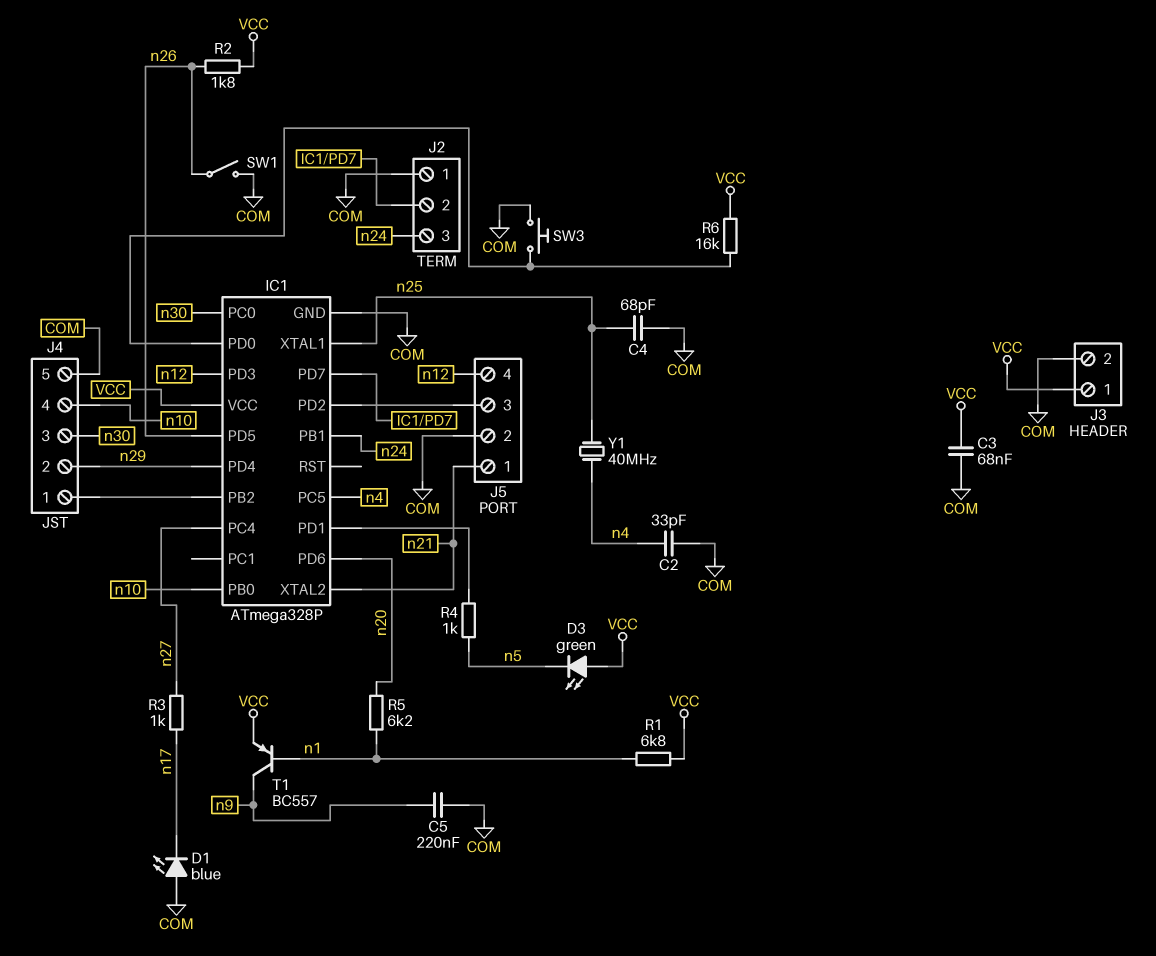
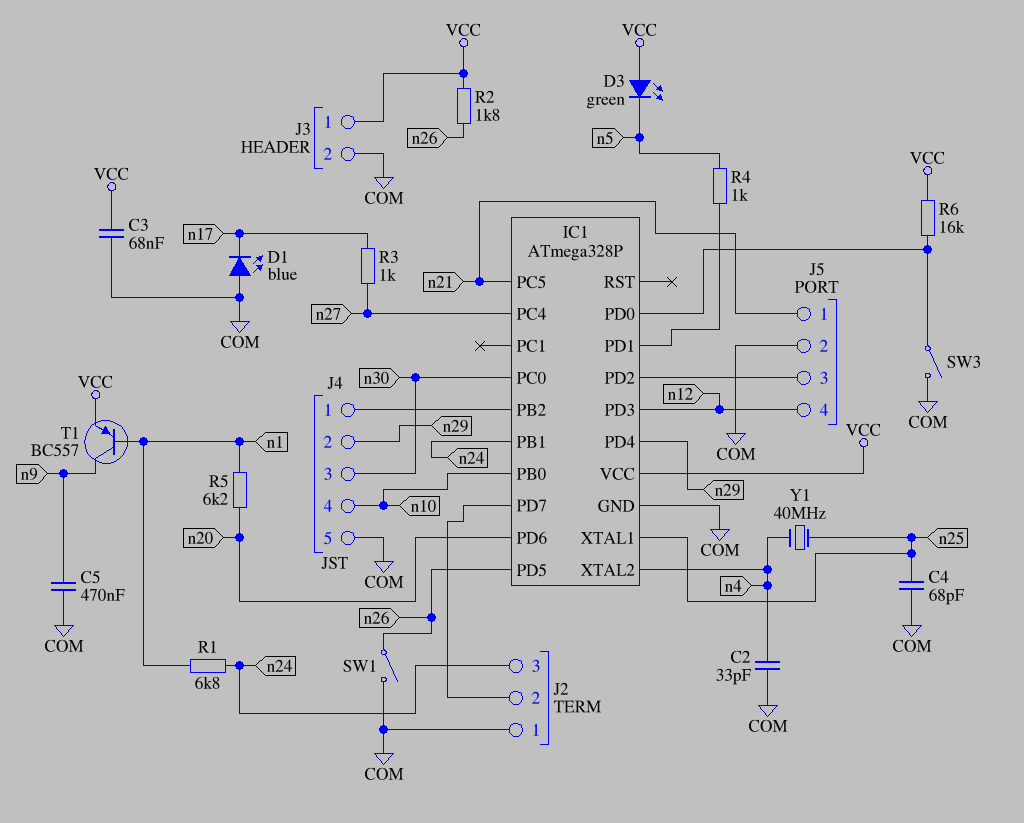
C5: 220nF (COM, n9) -> 470nF (COM, n9)
IC1 pin PC5: n4 -> n21
IC1 pin XTAL2: n21 -> n4
R1: 6.8k (VCC, n1) -> 6.8k (n1, n24)
SW3: button (COM, IC1/PD0) -> switch (COM, IC1/PD0)

